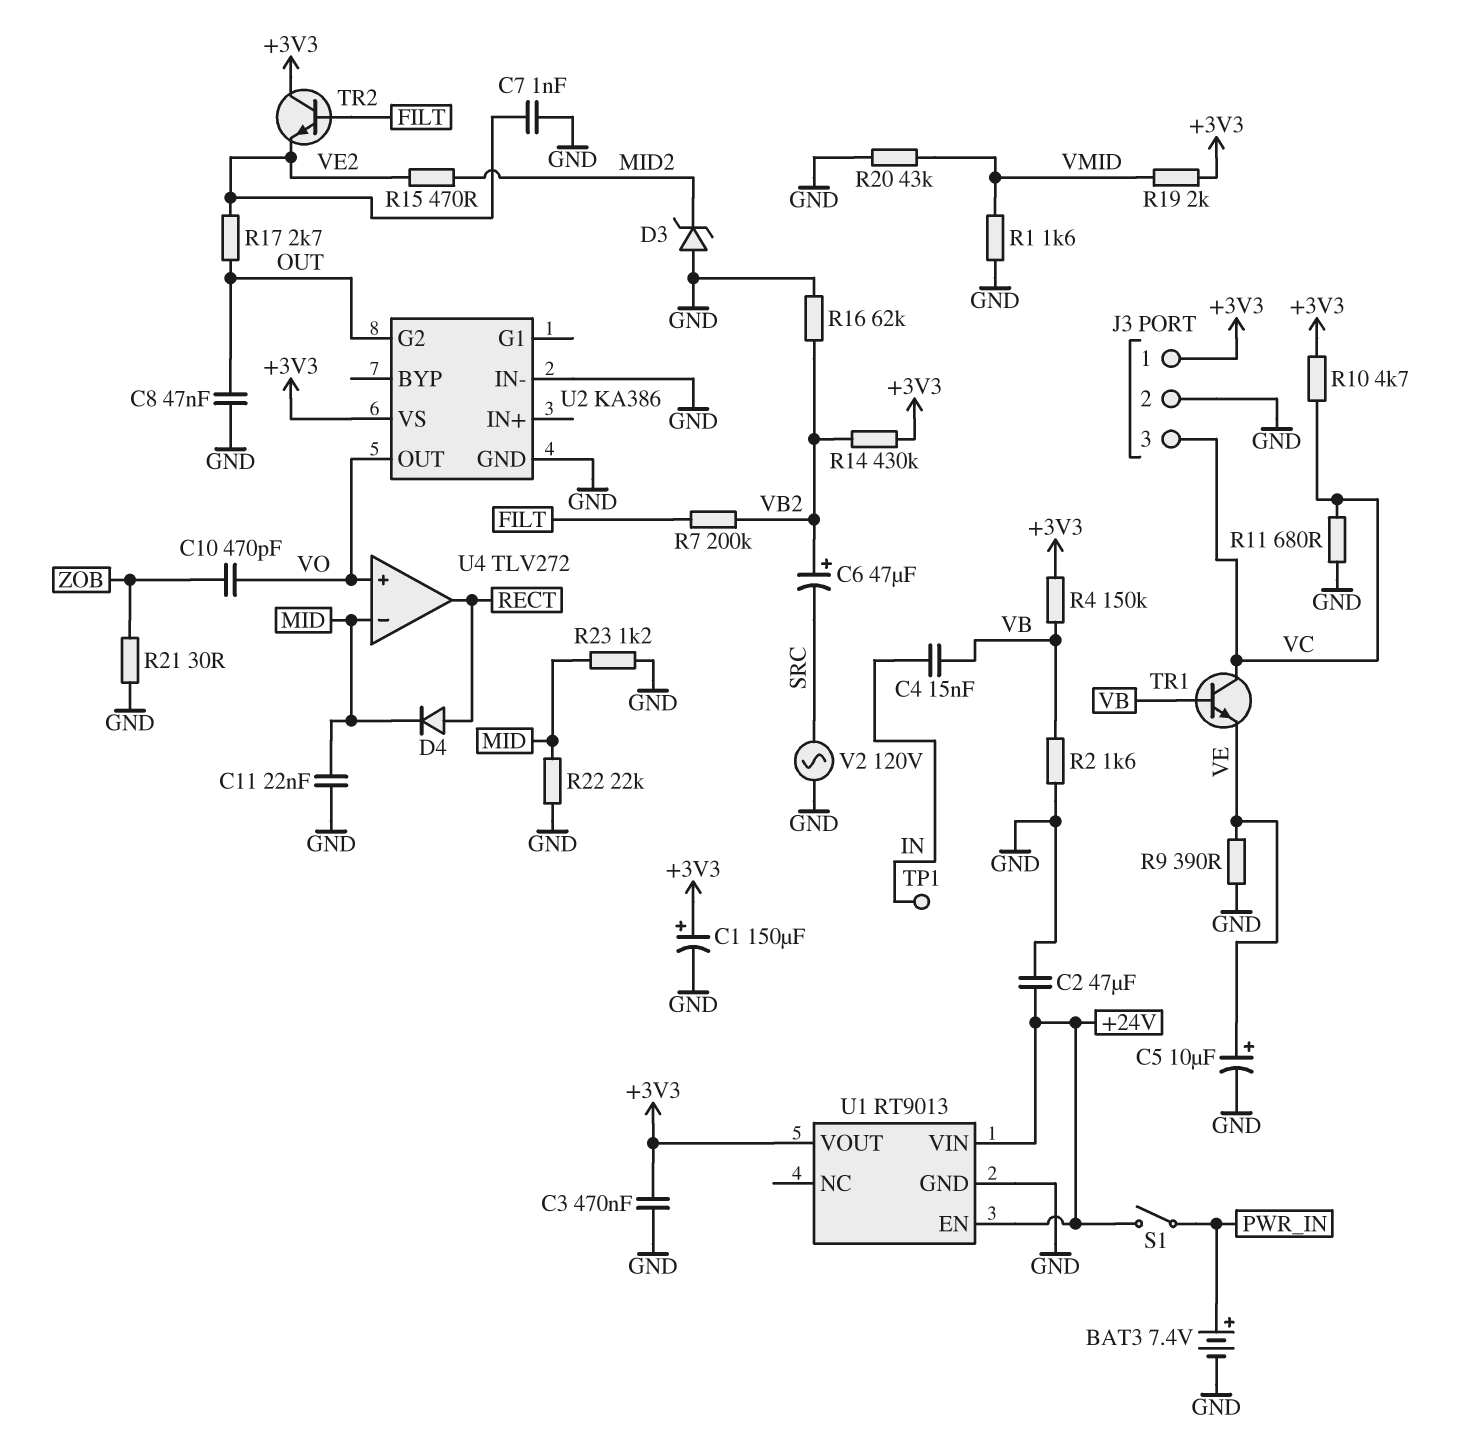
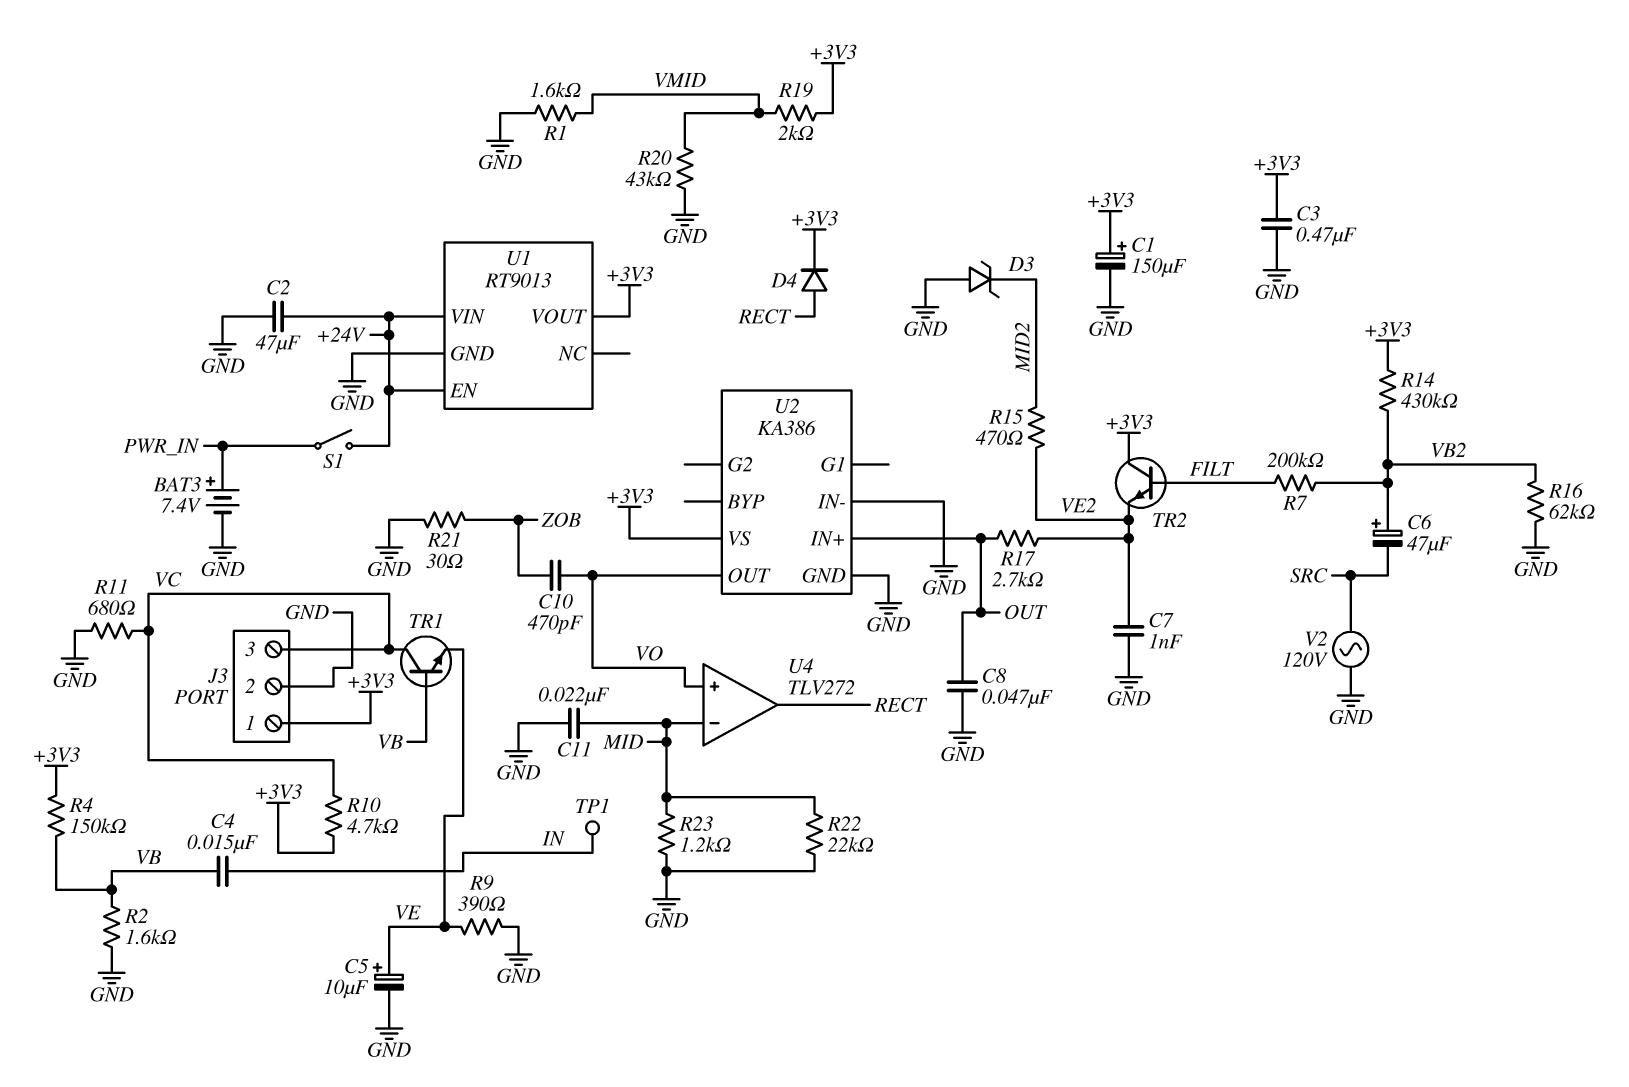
D4: diode (A RECT, K MID) -> diode (A RECT, K +3V3)
U2 pin G2: OUT -> none
U2 pin IN+: none -> OUT

